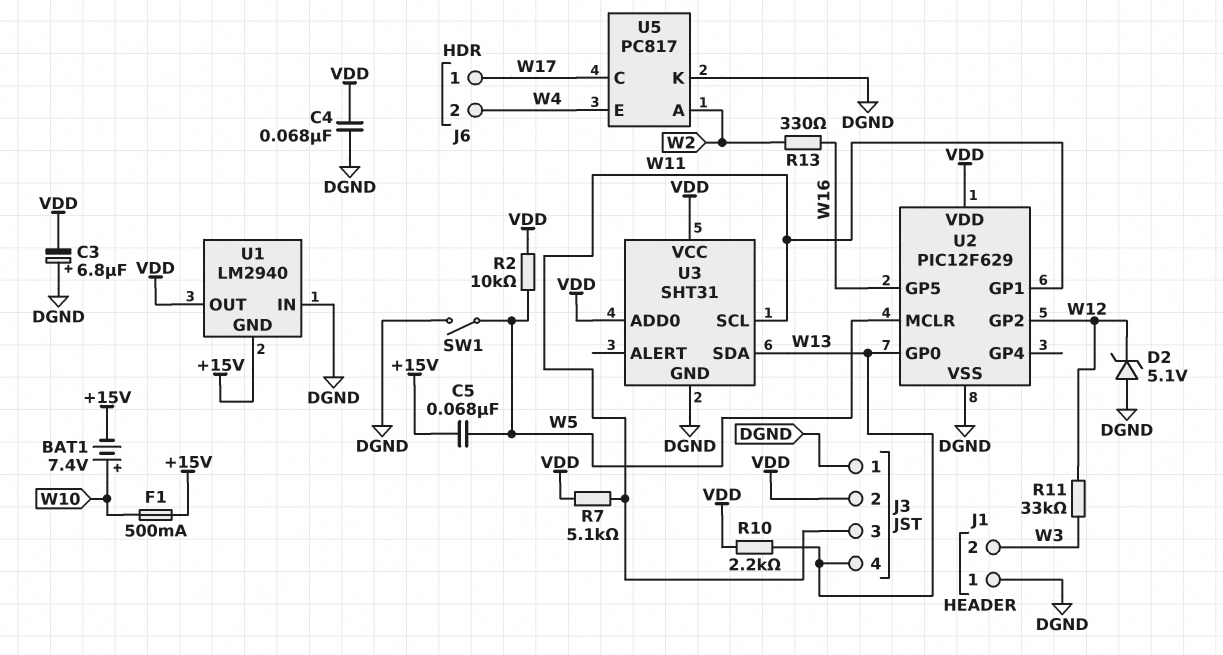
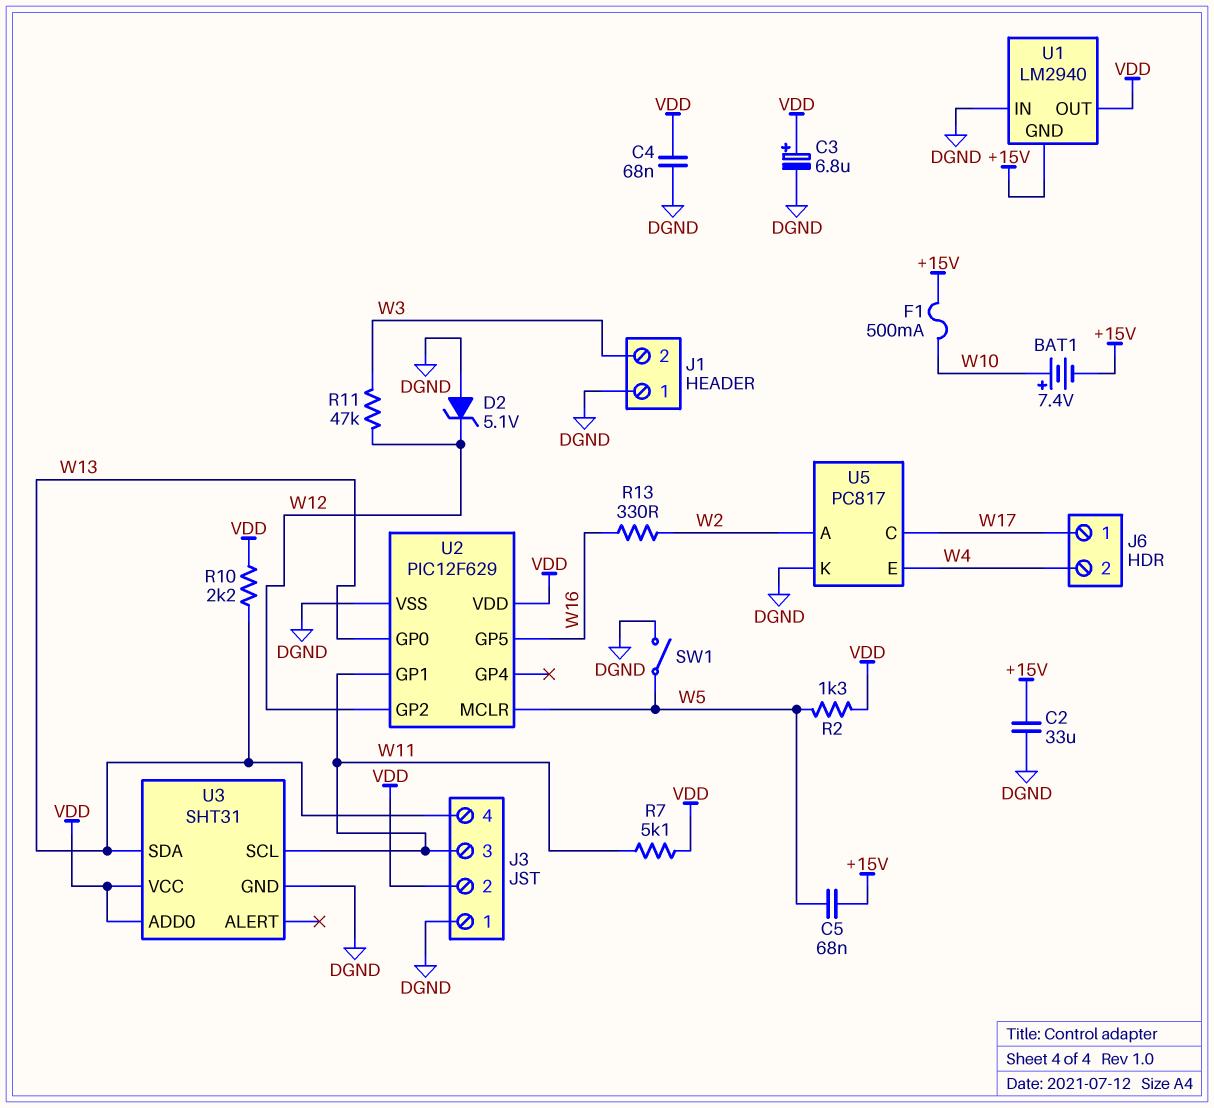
C2: none -> 33uF (+15V, DGND)
C3: 6.8uF (plus DGND, minus VDD) -> 6.8uF (plus VDD, minus DGND)
R2: 10k (VDD, W5) -> 1.3k (VDD, W5)
R11: 33k (W3, W12) -> 47k (W3, W12)

